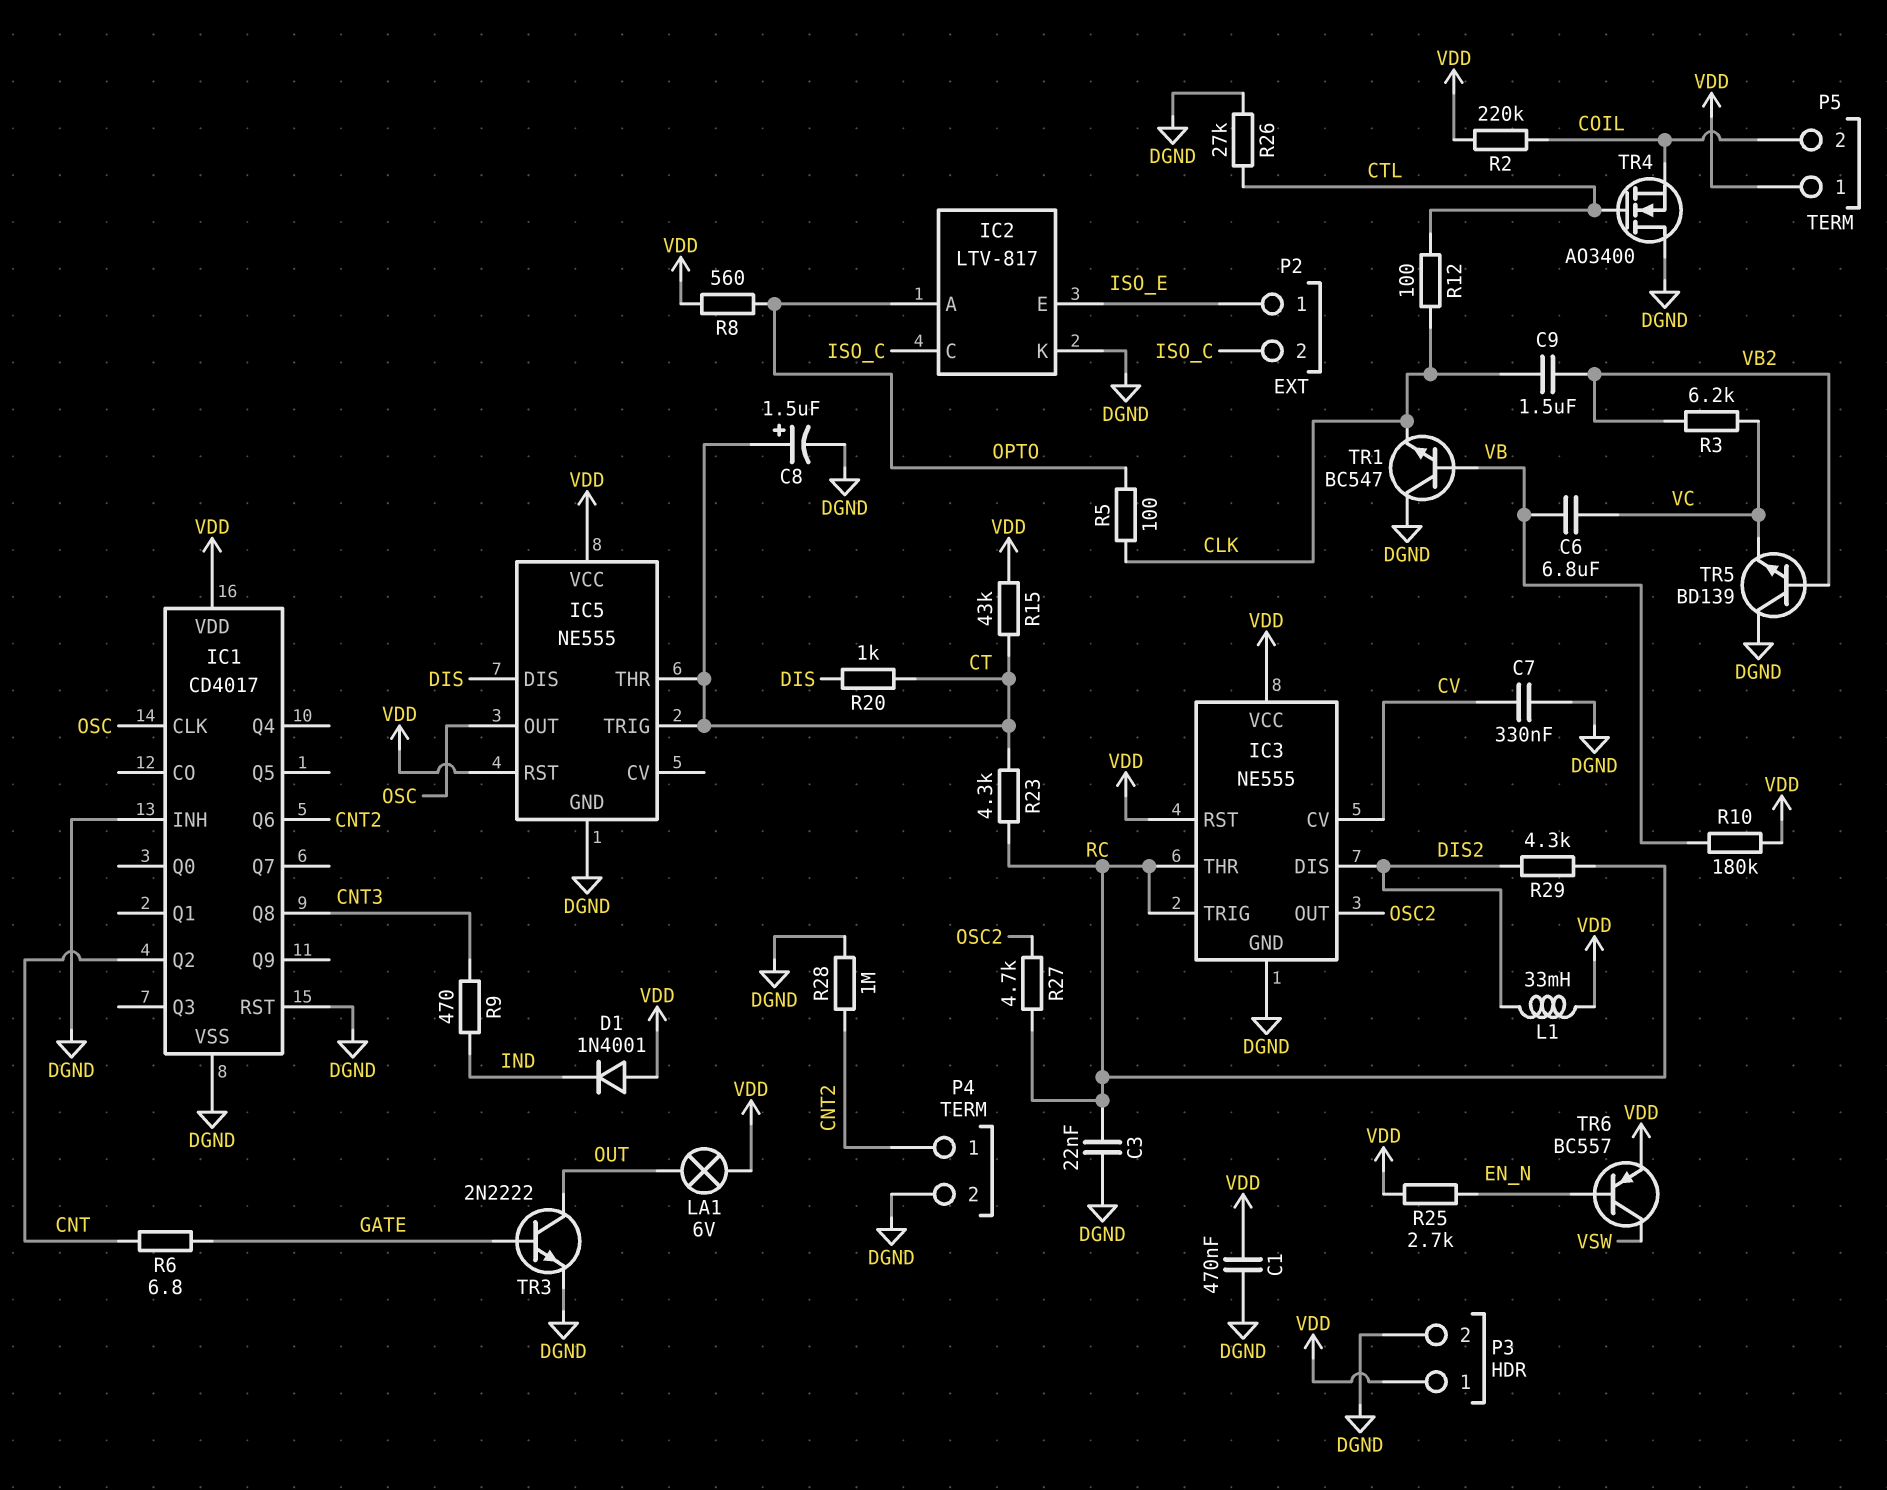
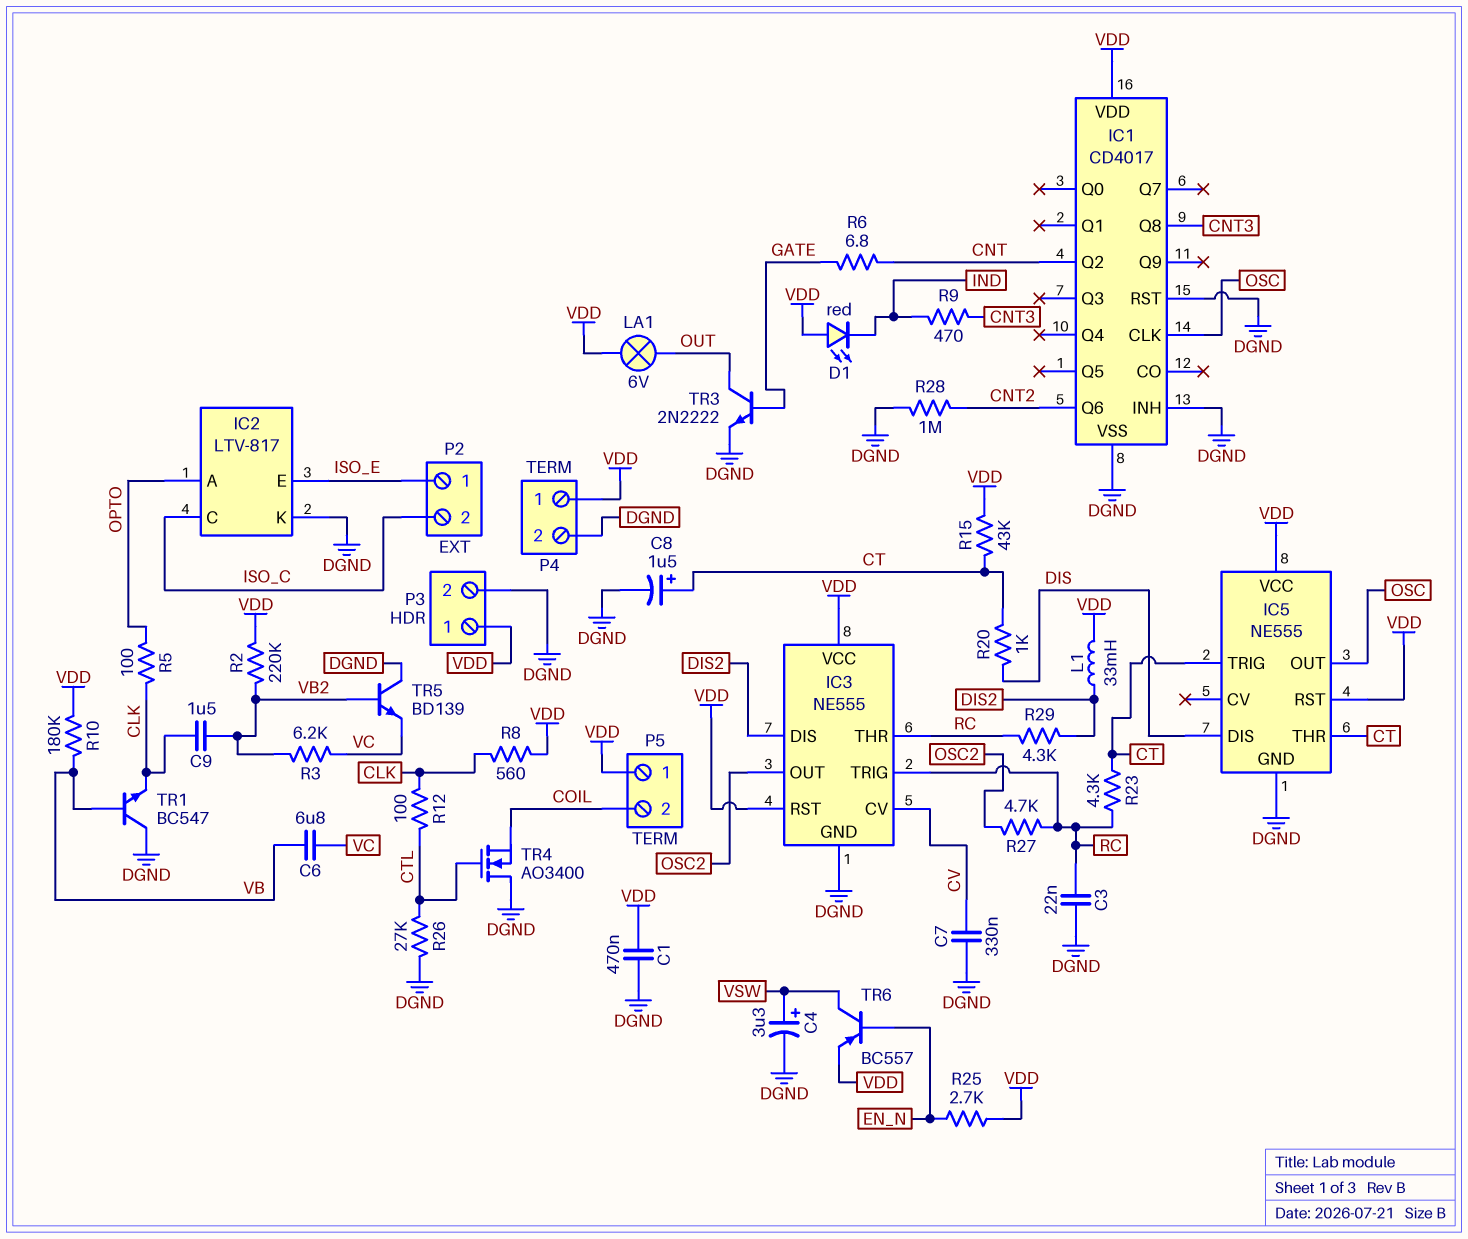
C4: none -> 3.3uF (plus VSW, minus DGND)
D1: diode 1N4001 (A VDD, K IND) -> LED red (A VDD, K IND)
P4 pin 1: CNT2 -> VDD
R2: 220k (COIL, VDD) -> 220k (VB2, VDD)
R8: 560 (OPTO, VDD) -> 560 (CLK, VDD)

